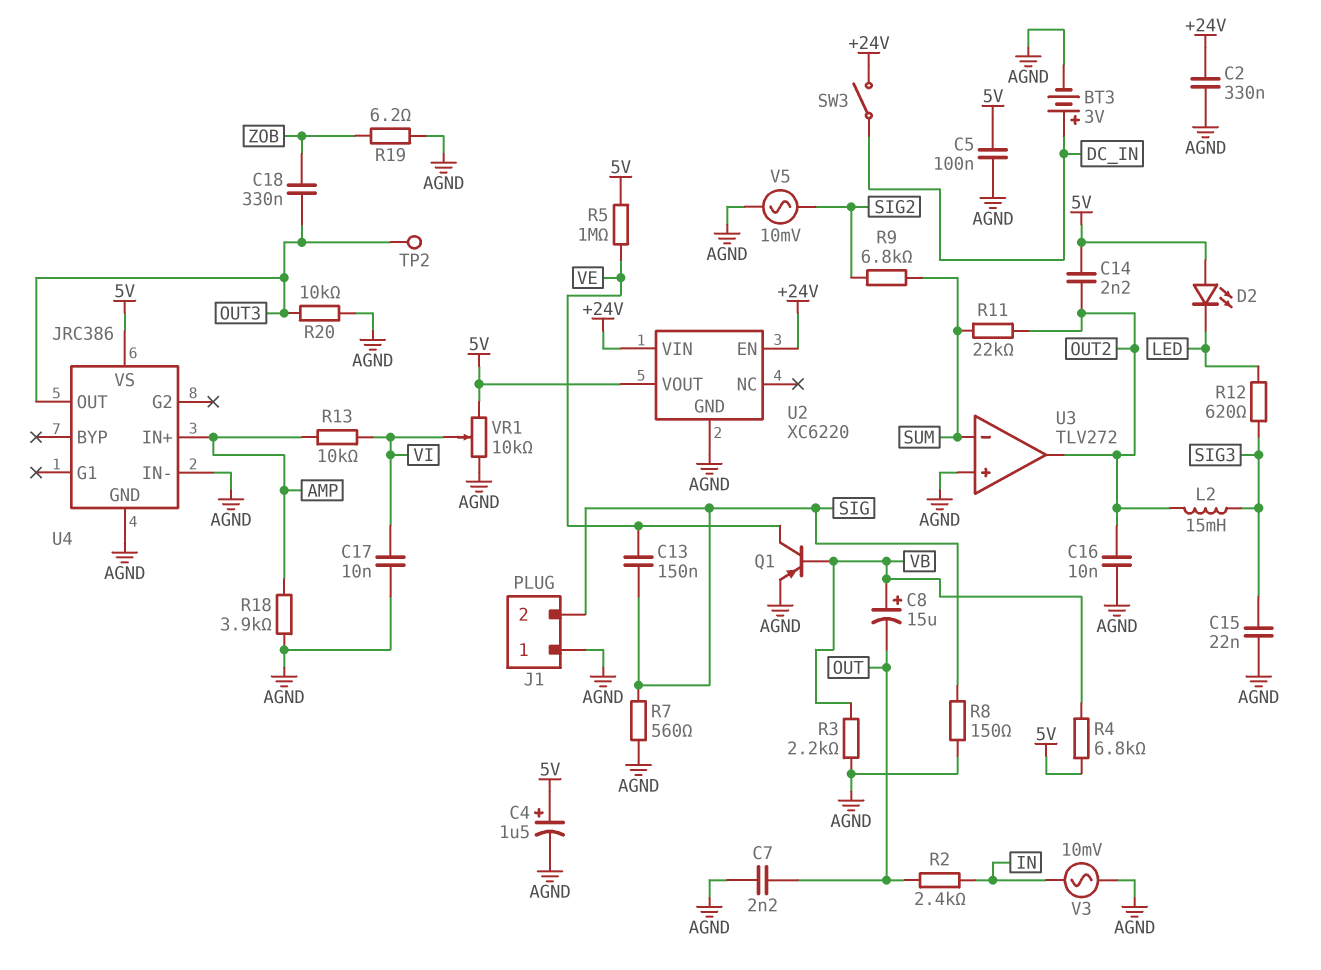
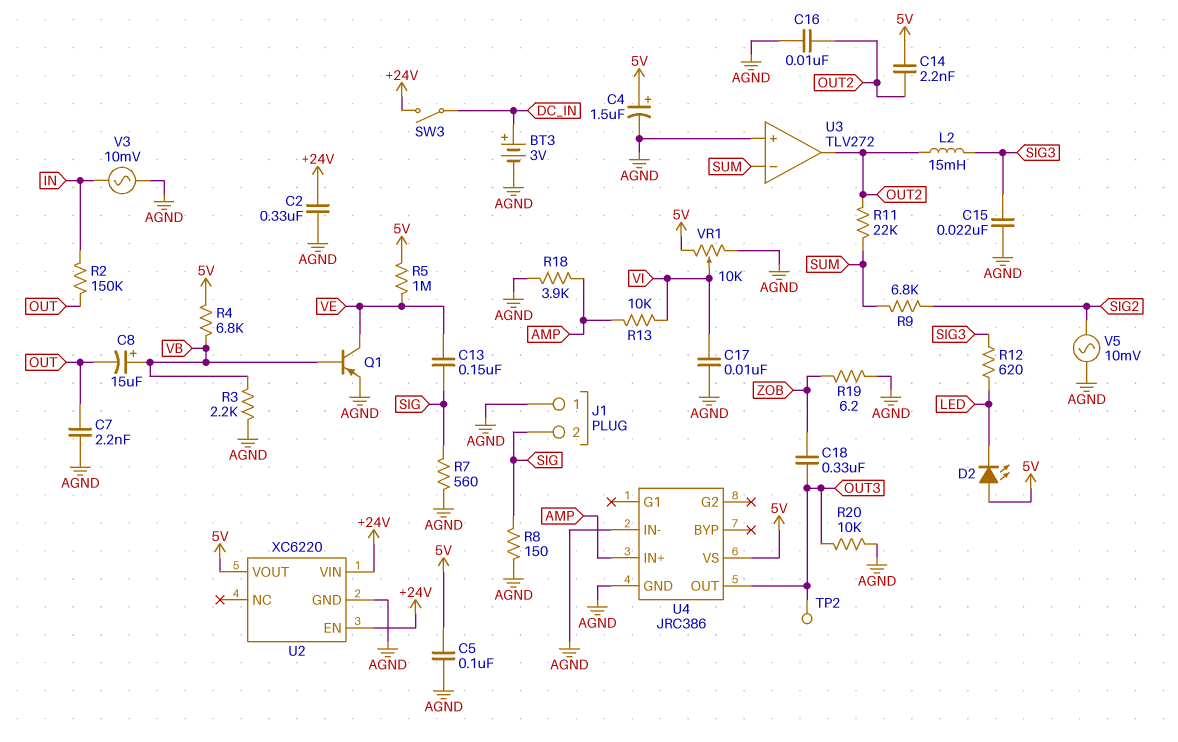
R2: 2.4k (IN, OUT) -> 150k (IN, OUT)

